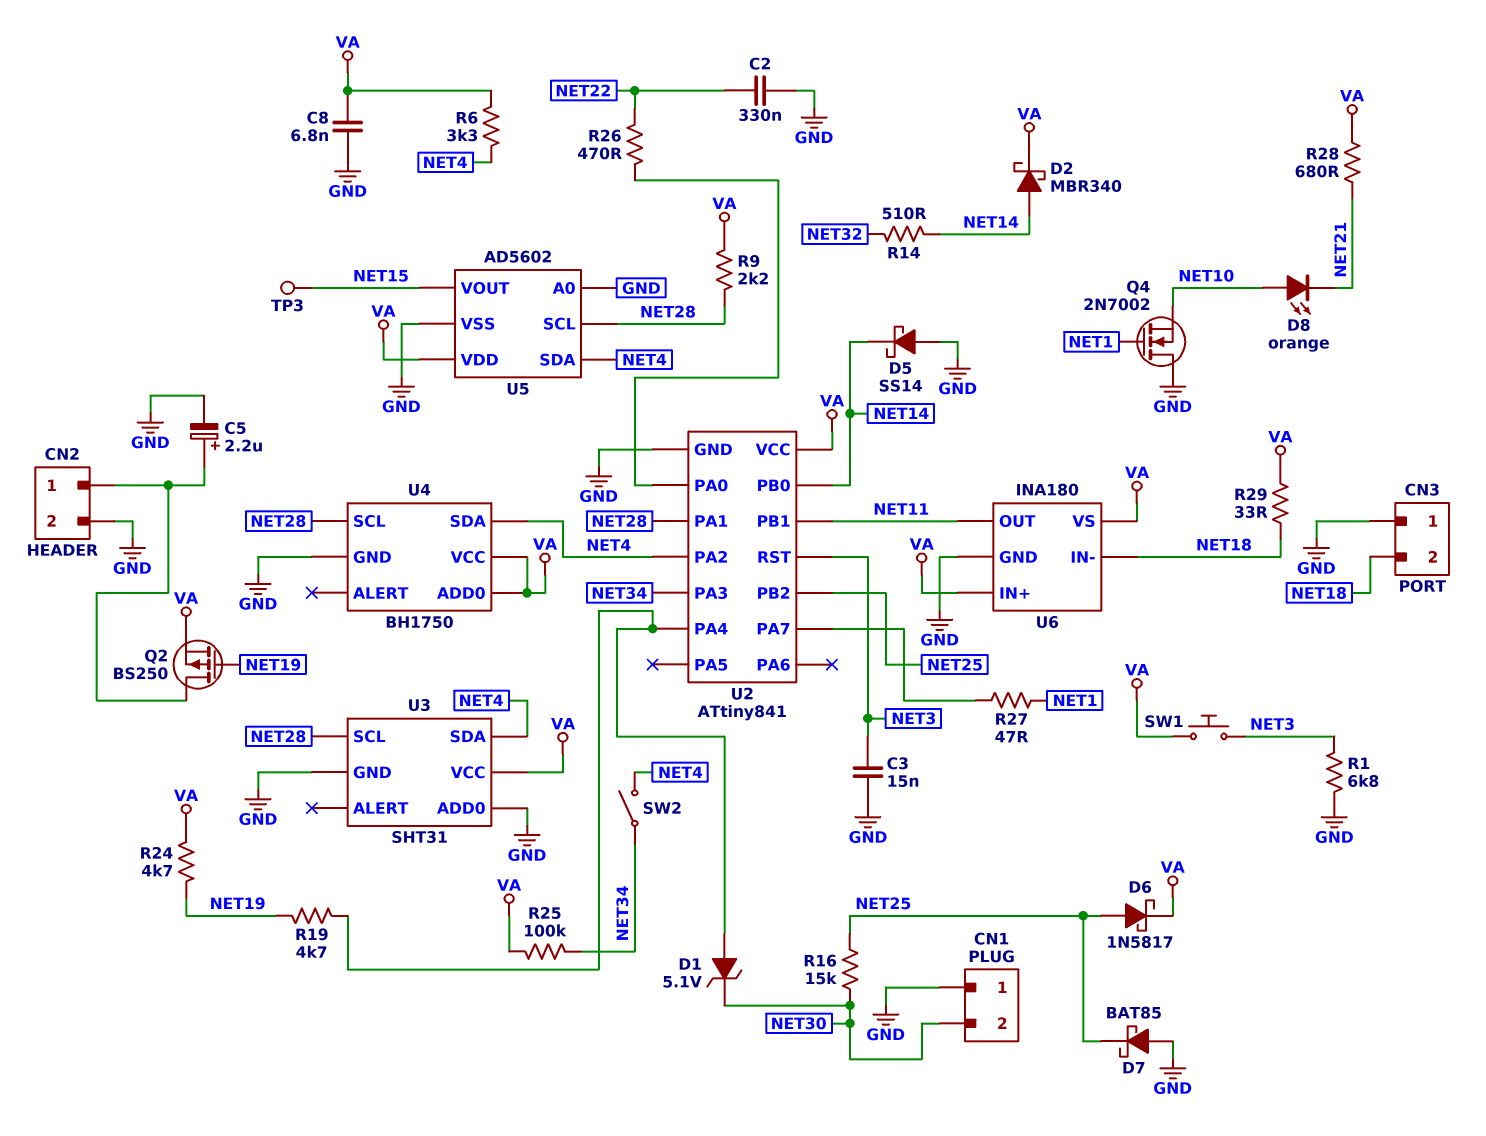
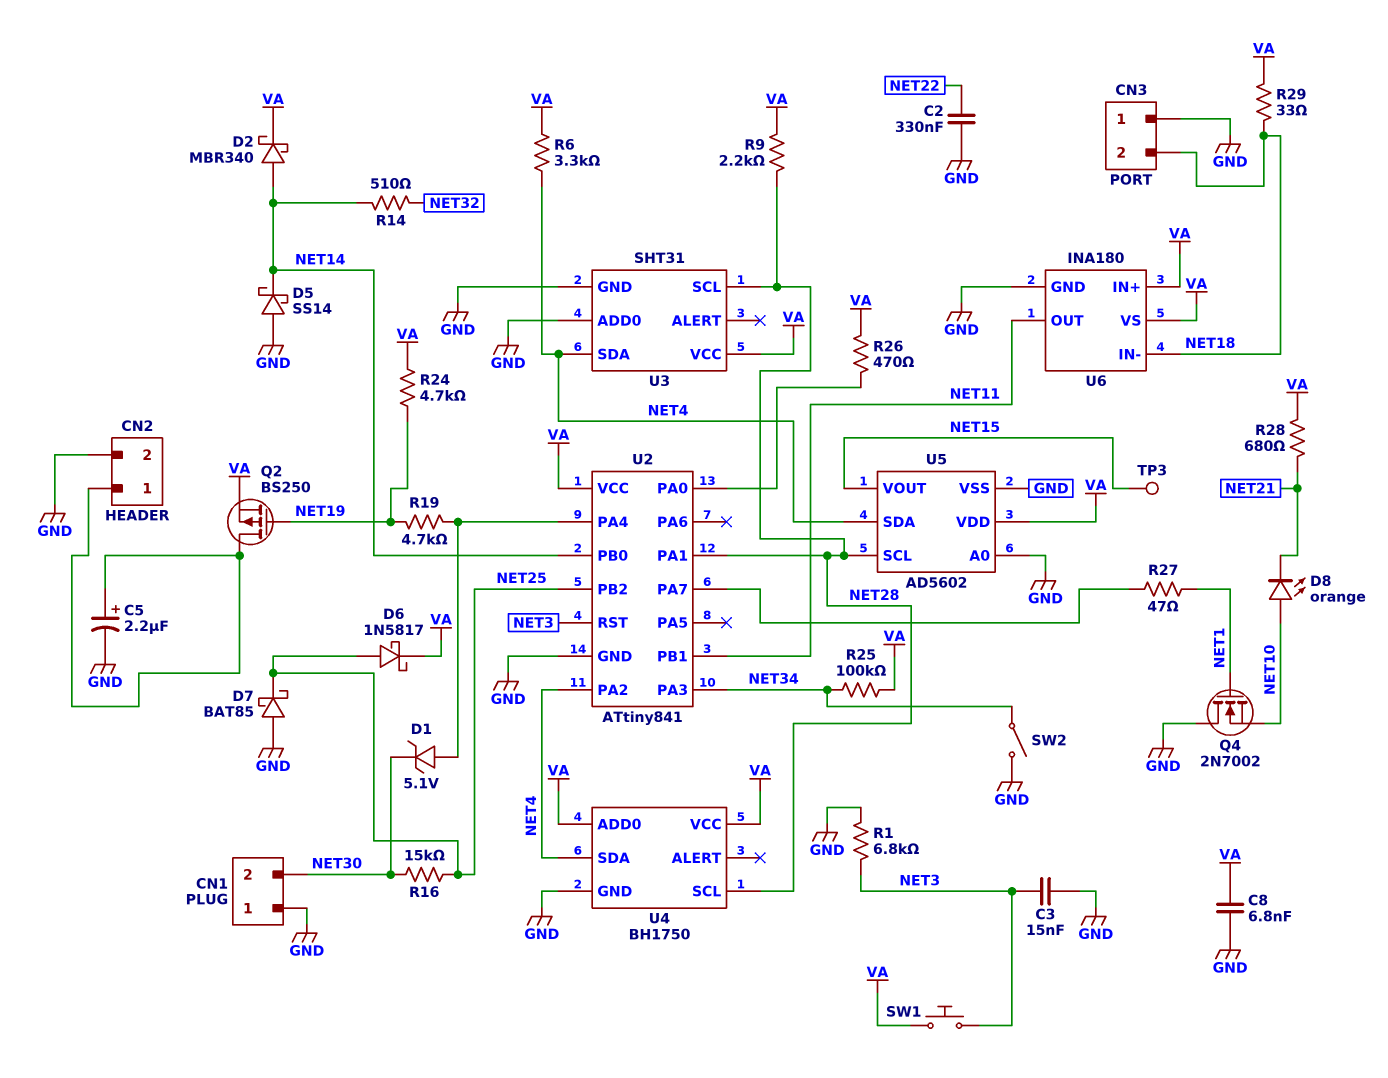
R26: 470 (NET22, U2/PA0) -> 470 (U2/PA0, VA)
SW2: switch (NET4, NET34) -> switch (GND, NET34)

